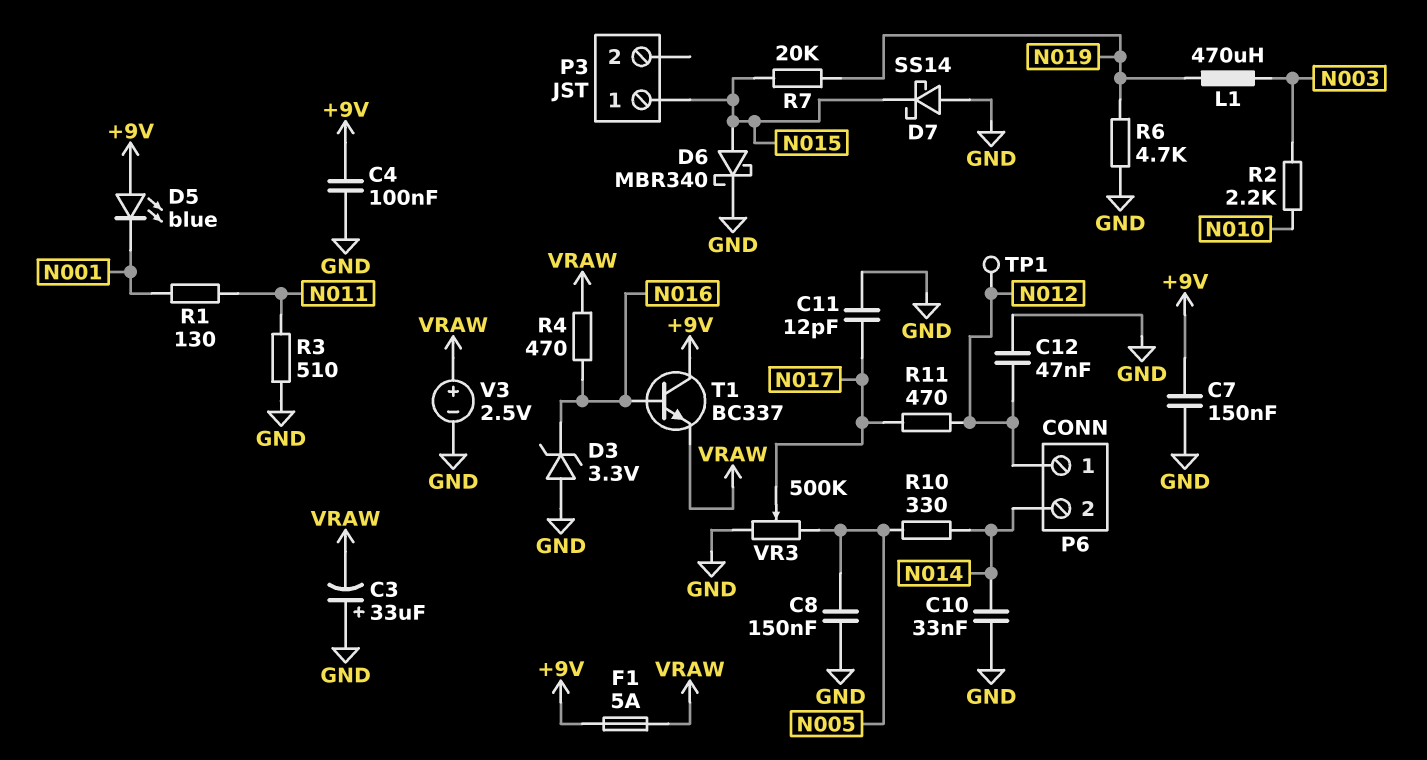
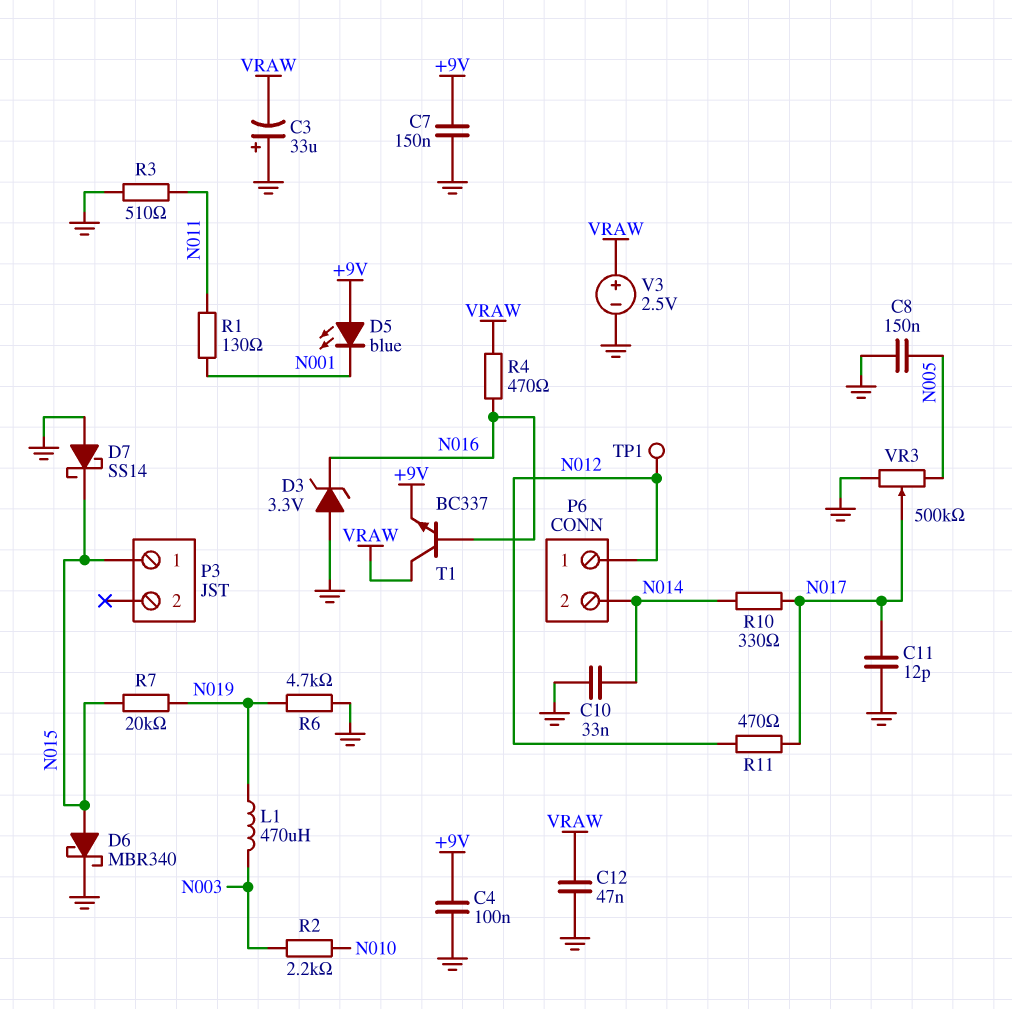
C12: 47nF (GND, N012) -> 47nF (GND, VRAW)
F1: 5A (+9V, VRAW) -> none
R10: 330 (N005, N014) -> 330 (N014, N017)
T1: NPN BC337 (B N016, C +9V, E VRAW) -> NPN BC337 (B N016, C VRAW, E +9V)

